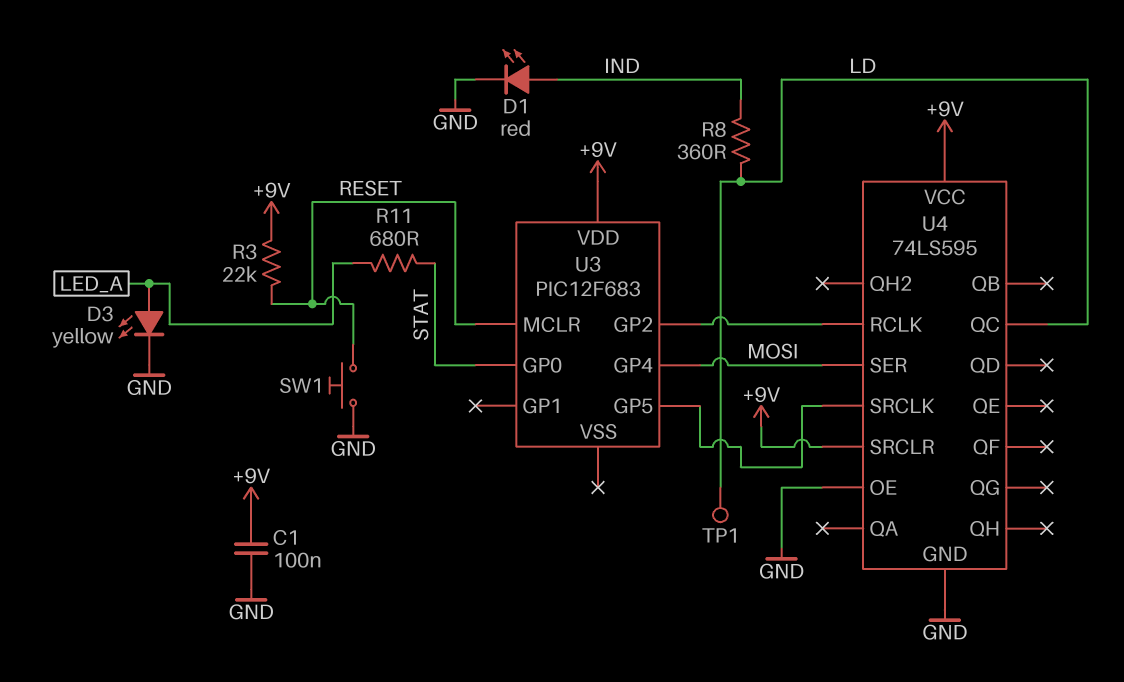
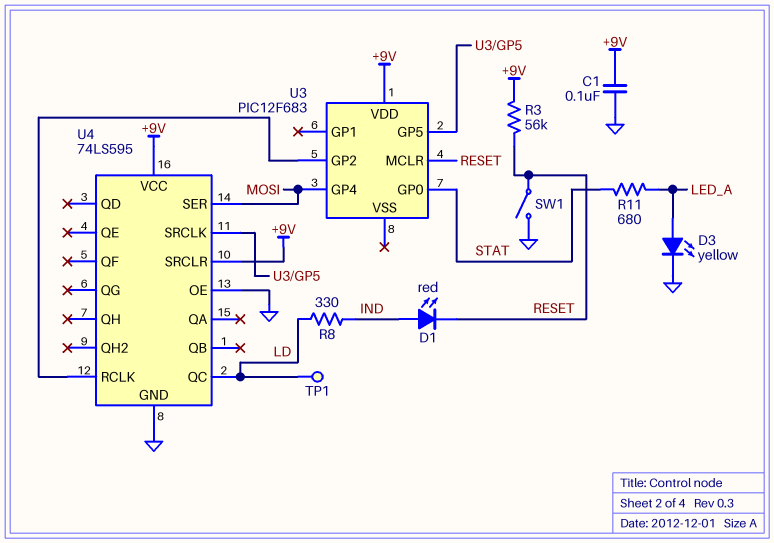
D1: LED red (A IND, K GND) -> LED red (A IND, K RESET)
R3: 22k (+9V, RESET) -> 56k (+9V, RESET)
R8: 360 (IND, LD) -> 330 (IND, LD)
SW1: button (GND, RESET) -> switch (GND, RESET)

